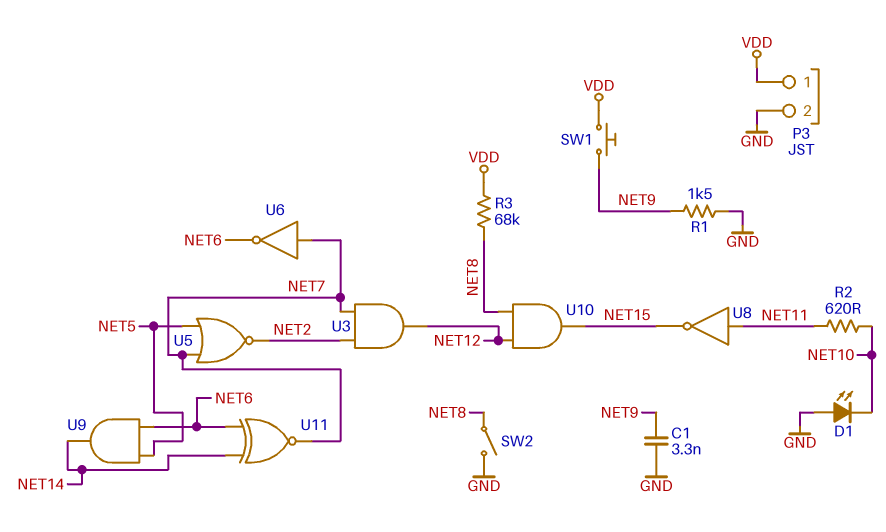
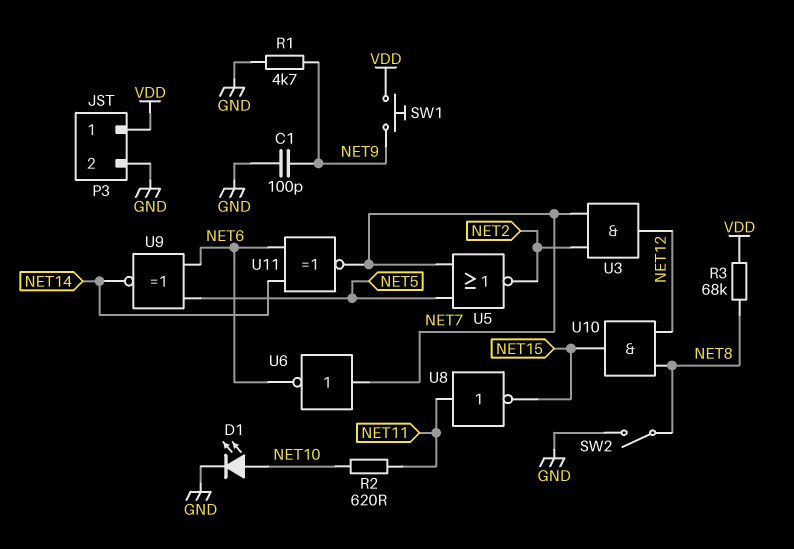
C1: 3.3nF (GND, NET9) -> 100pF (GND, NET9)
D1: LED (A GND, K NET10) -> LED (A NET10, K GND)
R1: 1.5k (GND, NET9) -> 4.7k (GND, NET9)
U9: AND (in NET5, in NET6, out NET14) -> XNOR (in NET5, in NET6, out NET14)

